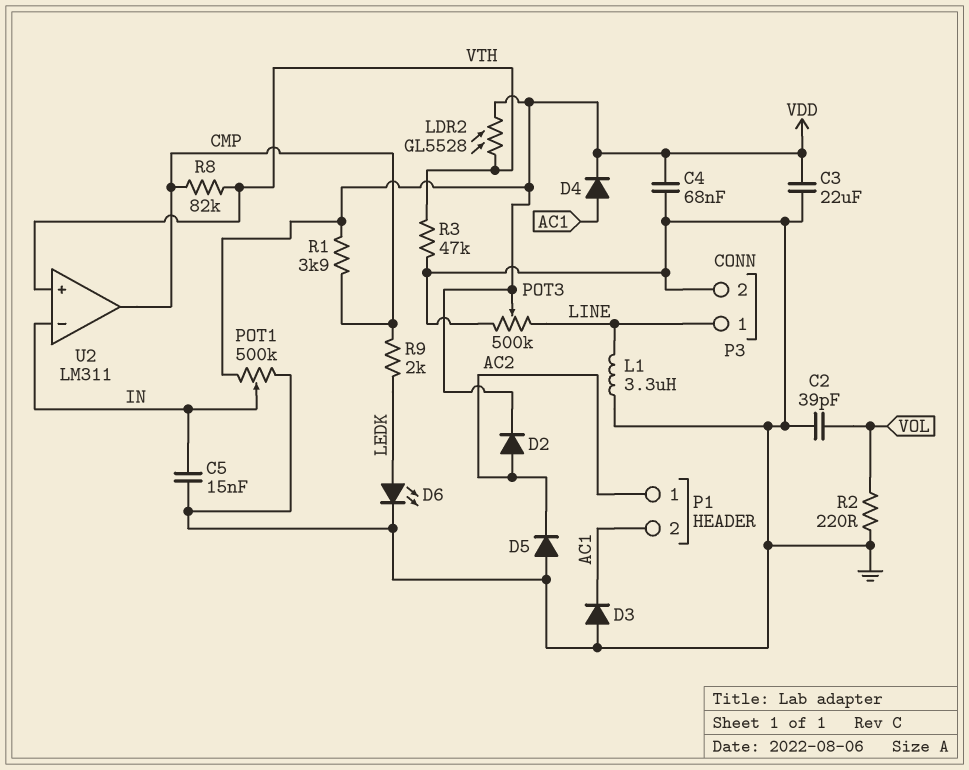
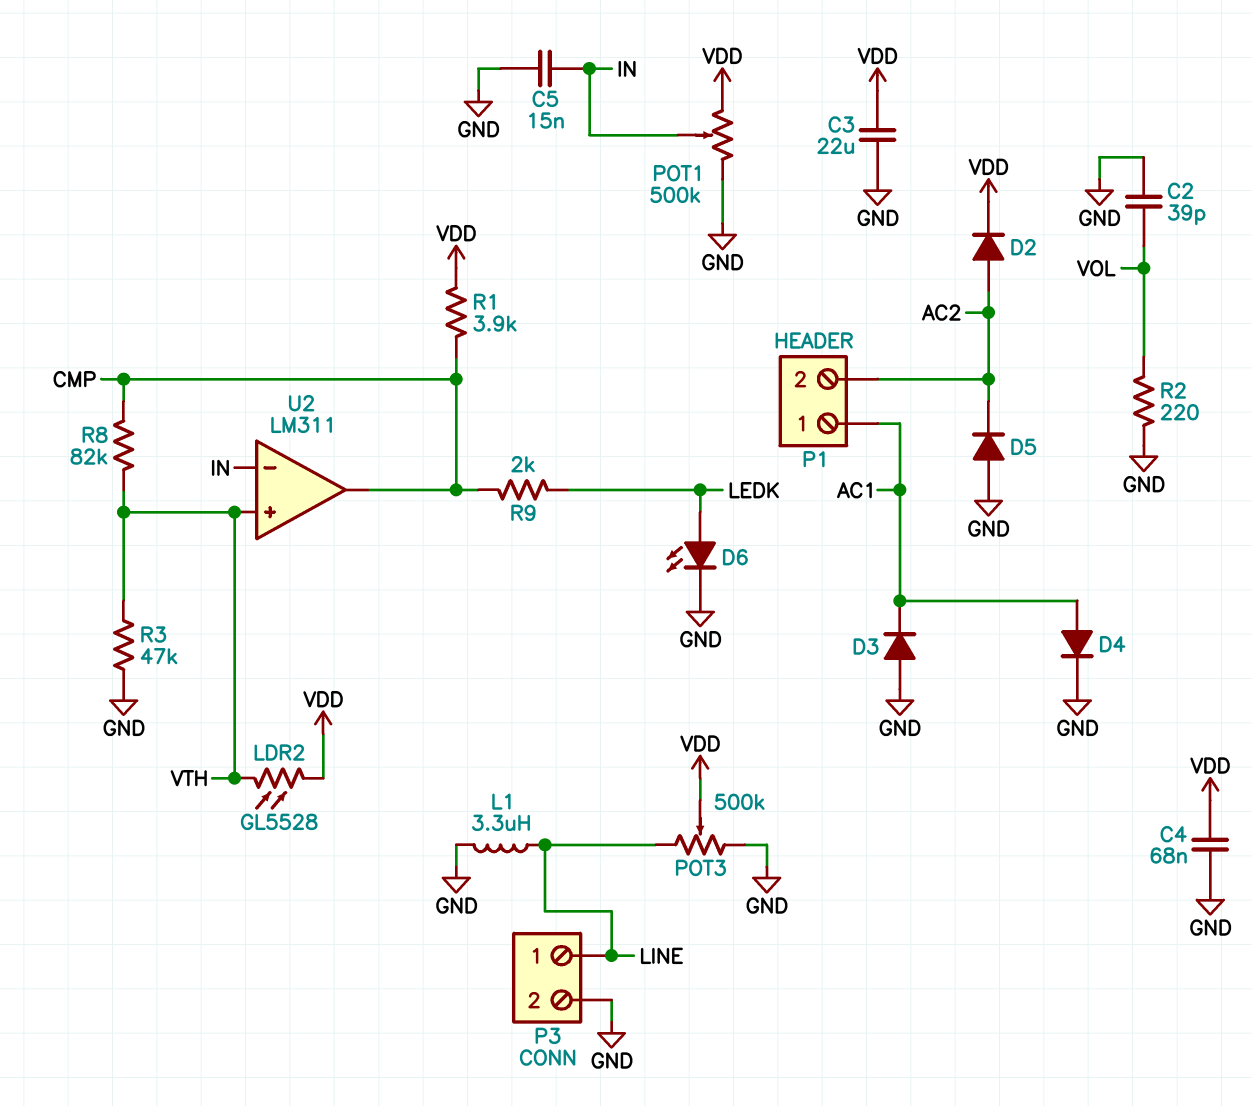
D4: diode (A AC1, K VDD) -> diode (A AC1, K GND)
P1 pin 1: AC2 -> AC1
P1 pin 2: AC1 -> AC2

